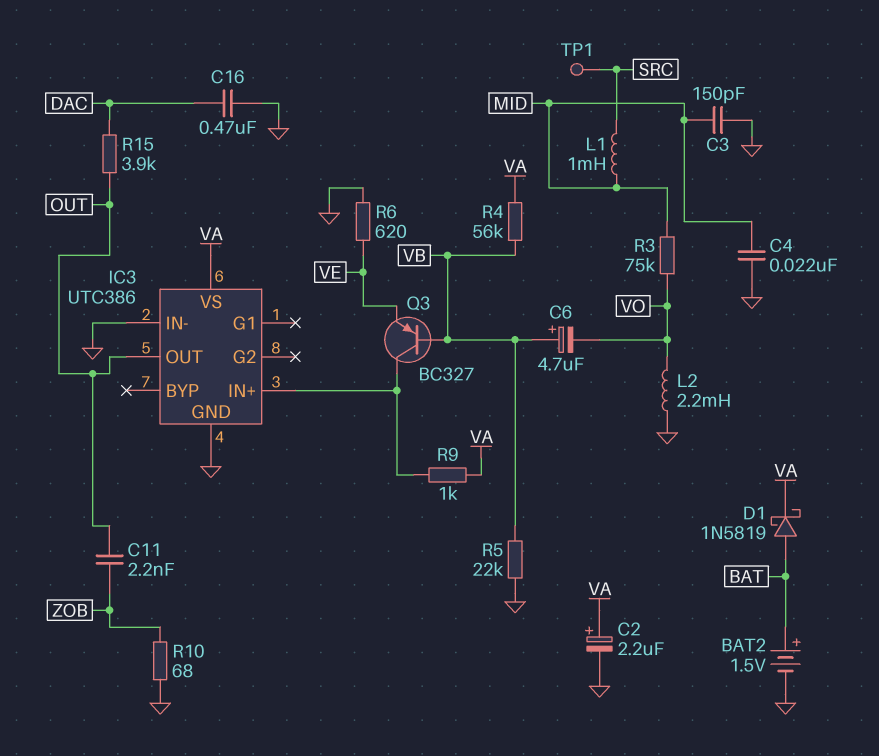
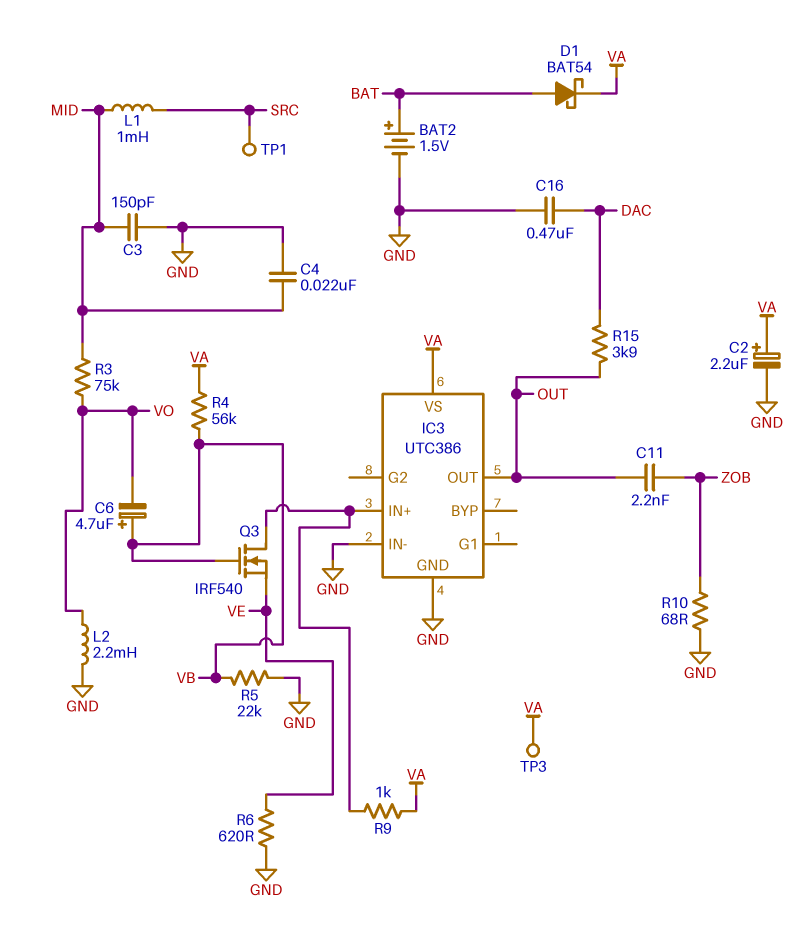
D1: schottky 1N5819 (A BAT, K VA) -> schottky BAT54 (A BAT, K VA)
Q3: PNP BC327 (B VB, C IC3/IN+, E VE) -> NMOS IRF540 (G VB, D IC3/IN+, S VE)
TP3: none -> test point (VA)

